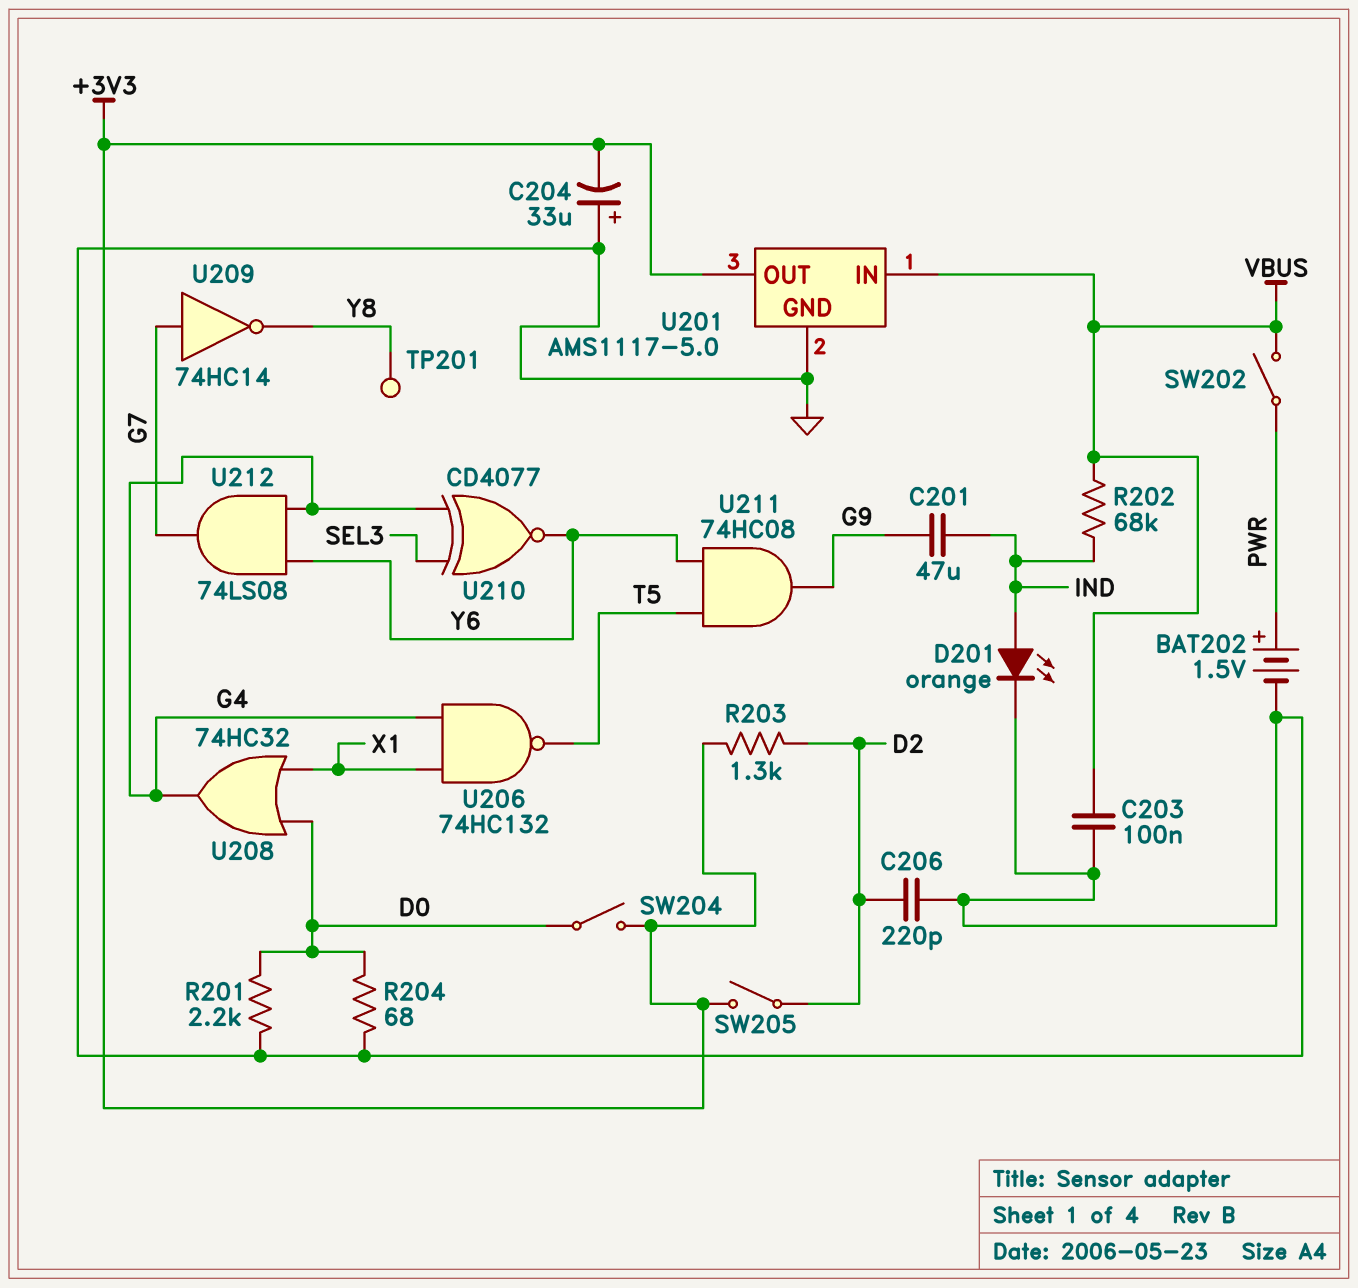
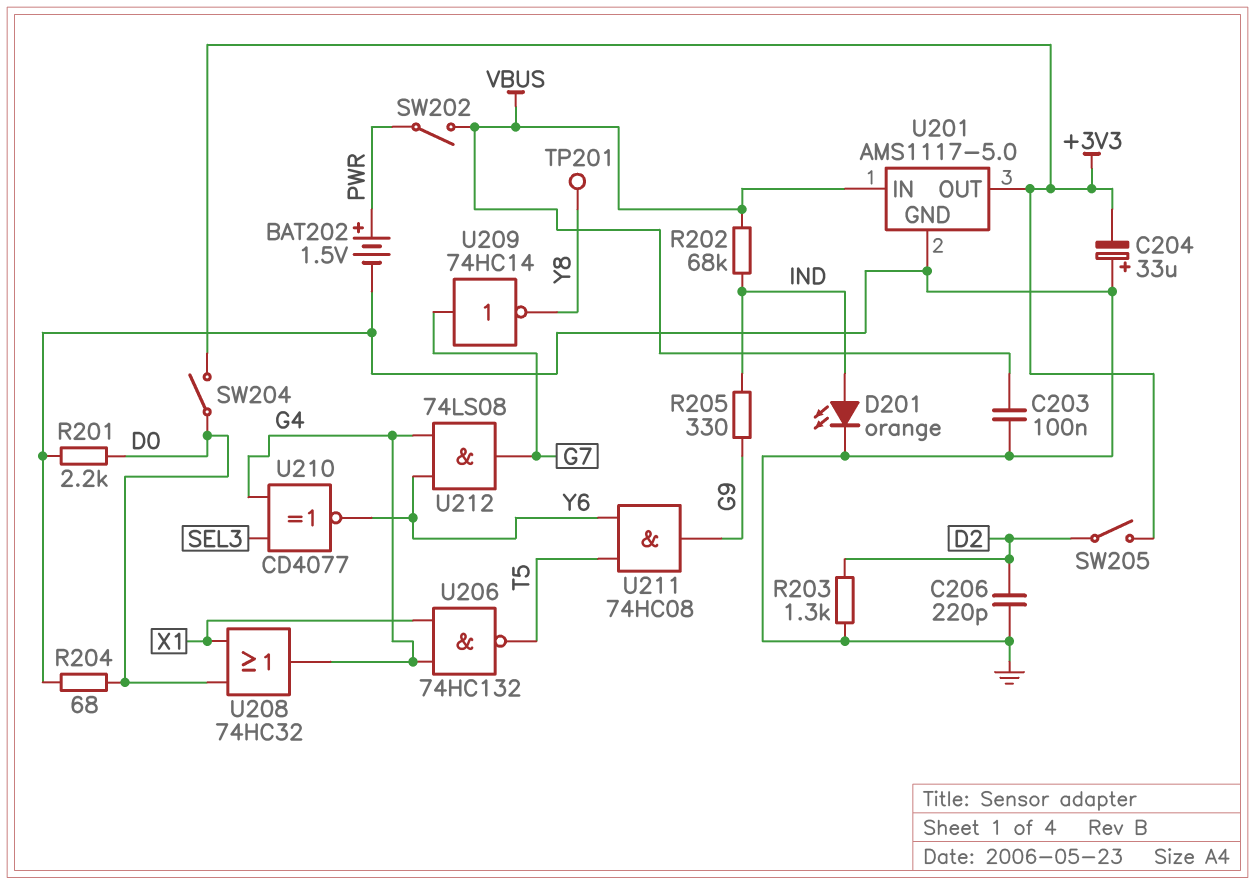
C201: 47uF (G9, IND) -> none
R203: 1.3k (+3V3, D2) -> 1.3k (D2, GND)
R205: none -> 330 (G9, IND)

